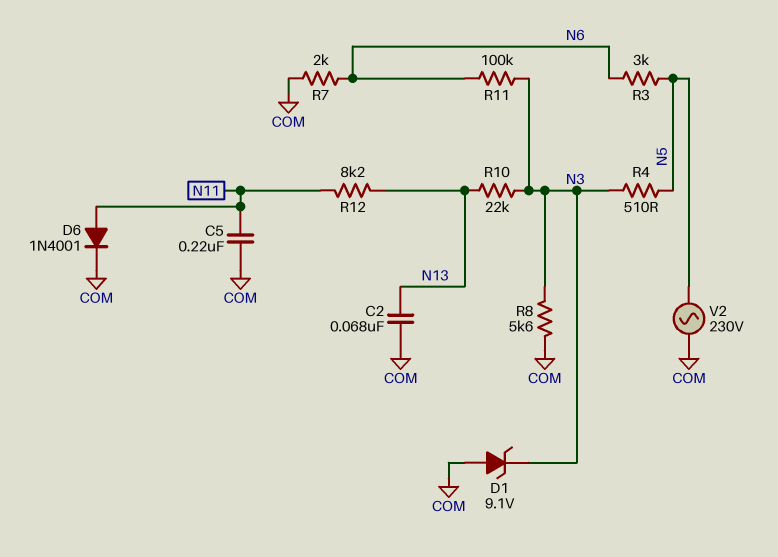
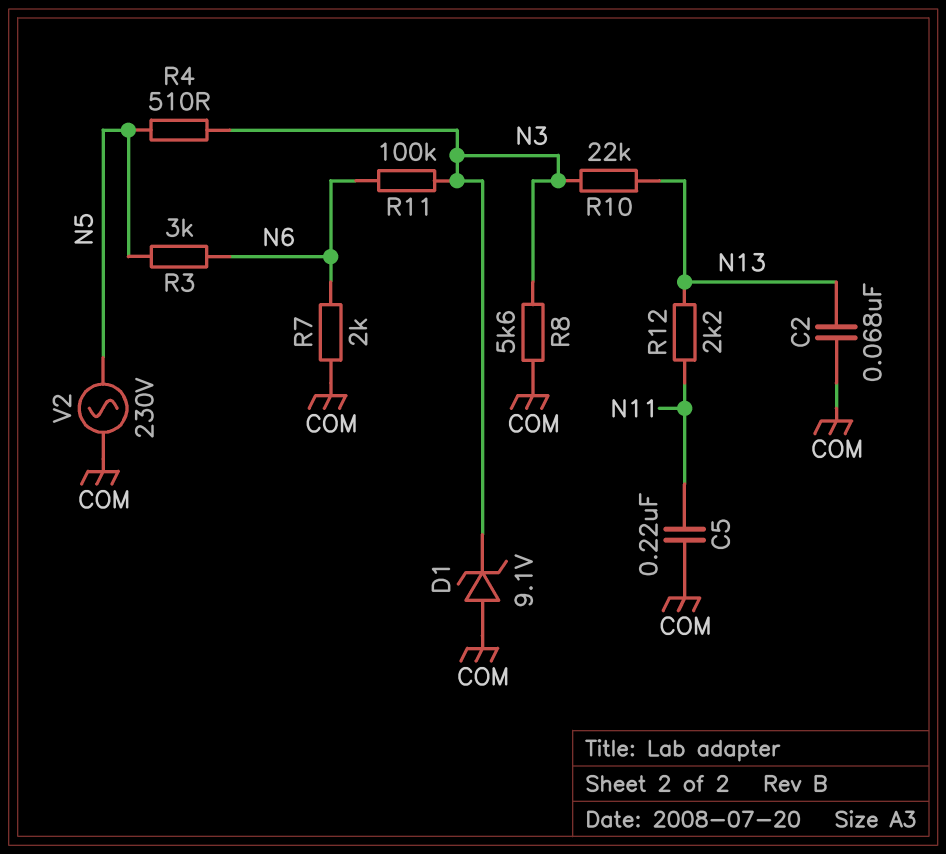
D6: diode 1N4001 (A N11, K COM) -> none
R12: 8.2k (N11, N13) -> 2.2k (N11, N13)

